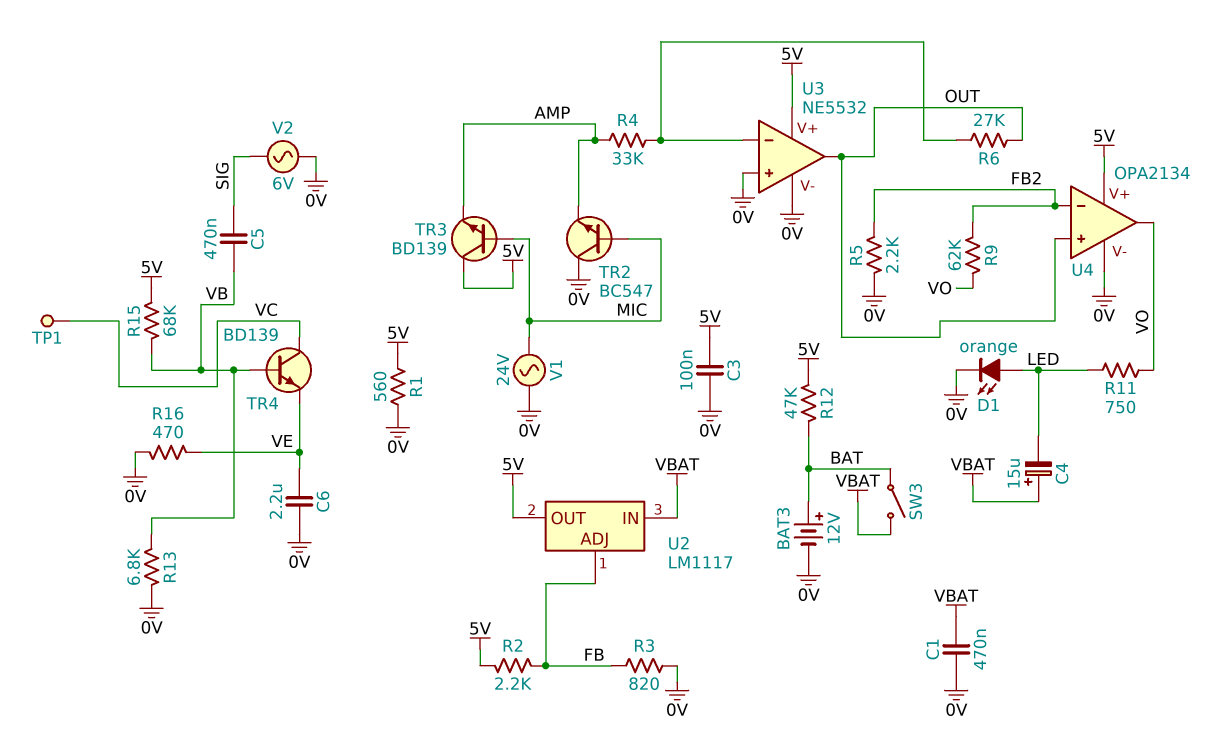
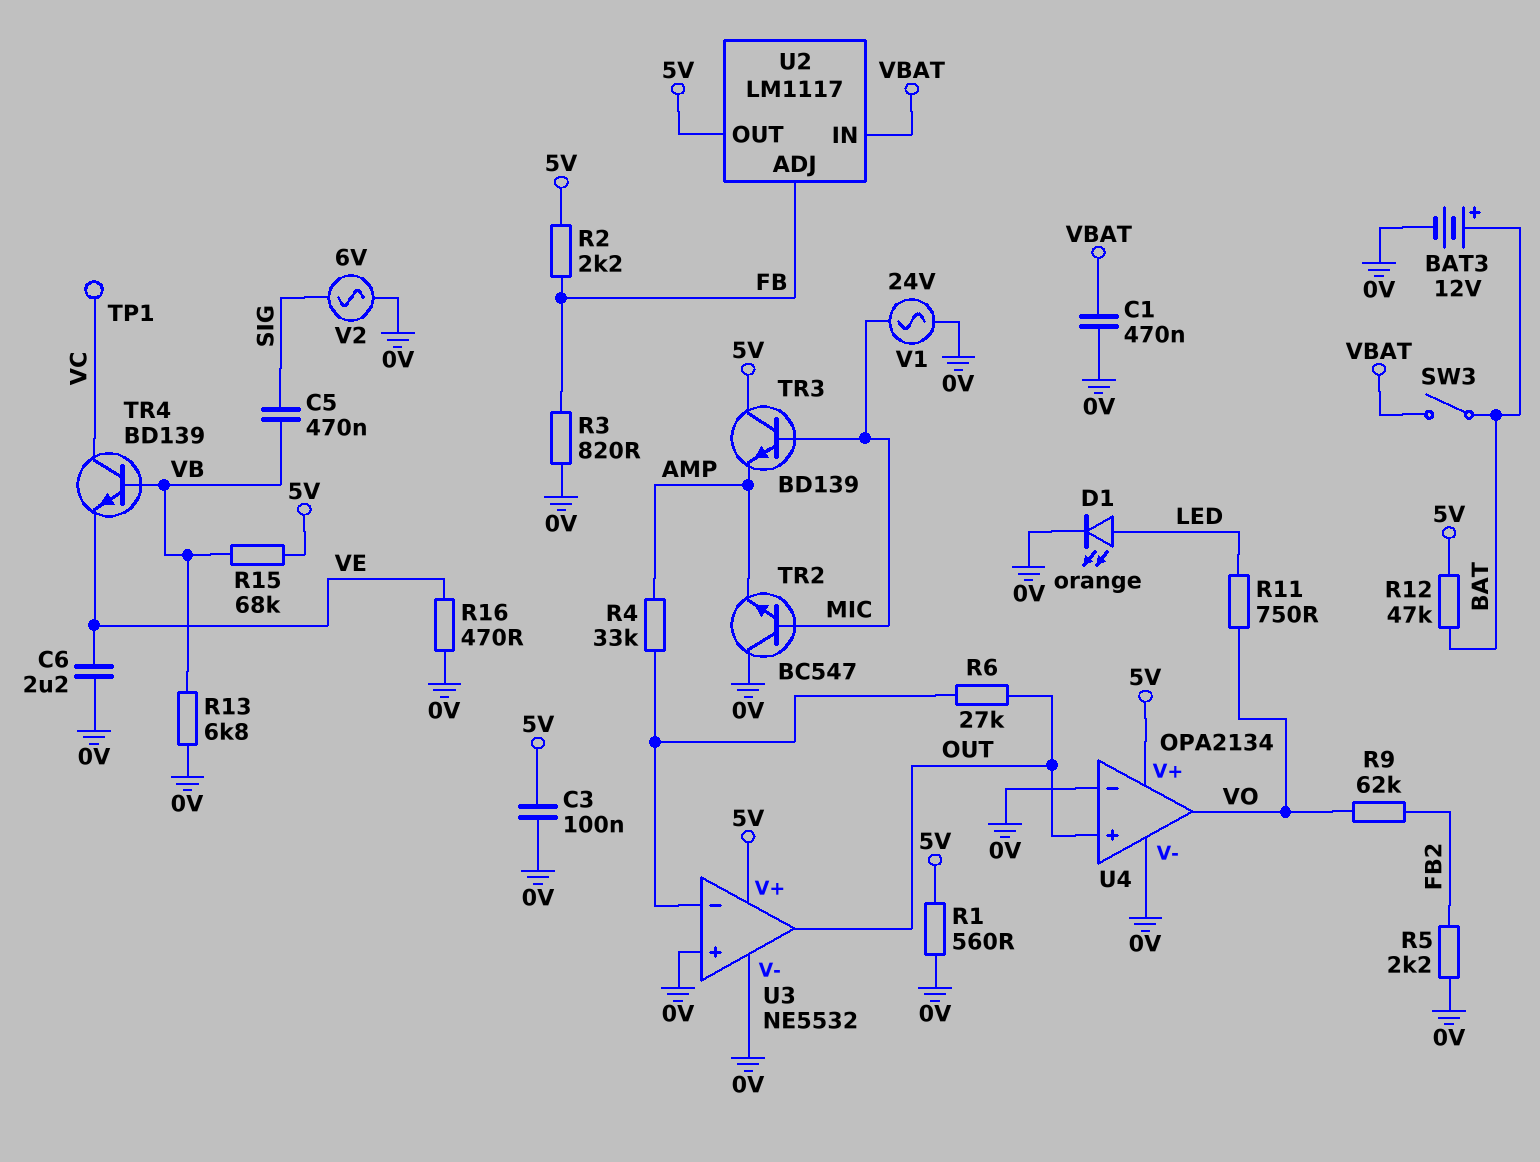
C4: 15uF (plus VBAT, minus LED) -> none
U4 pin in-: FB2 -> 0V

